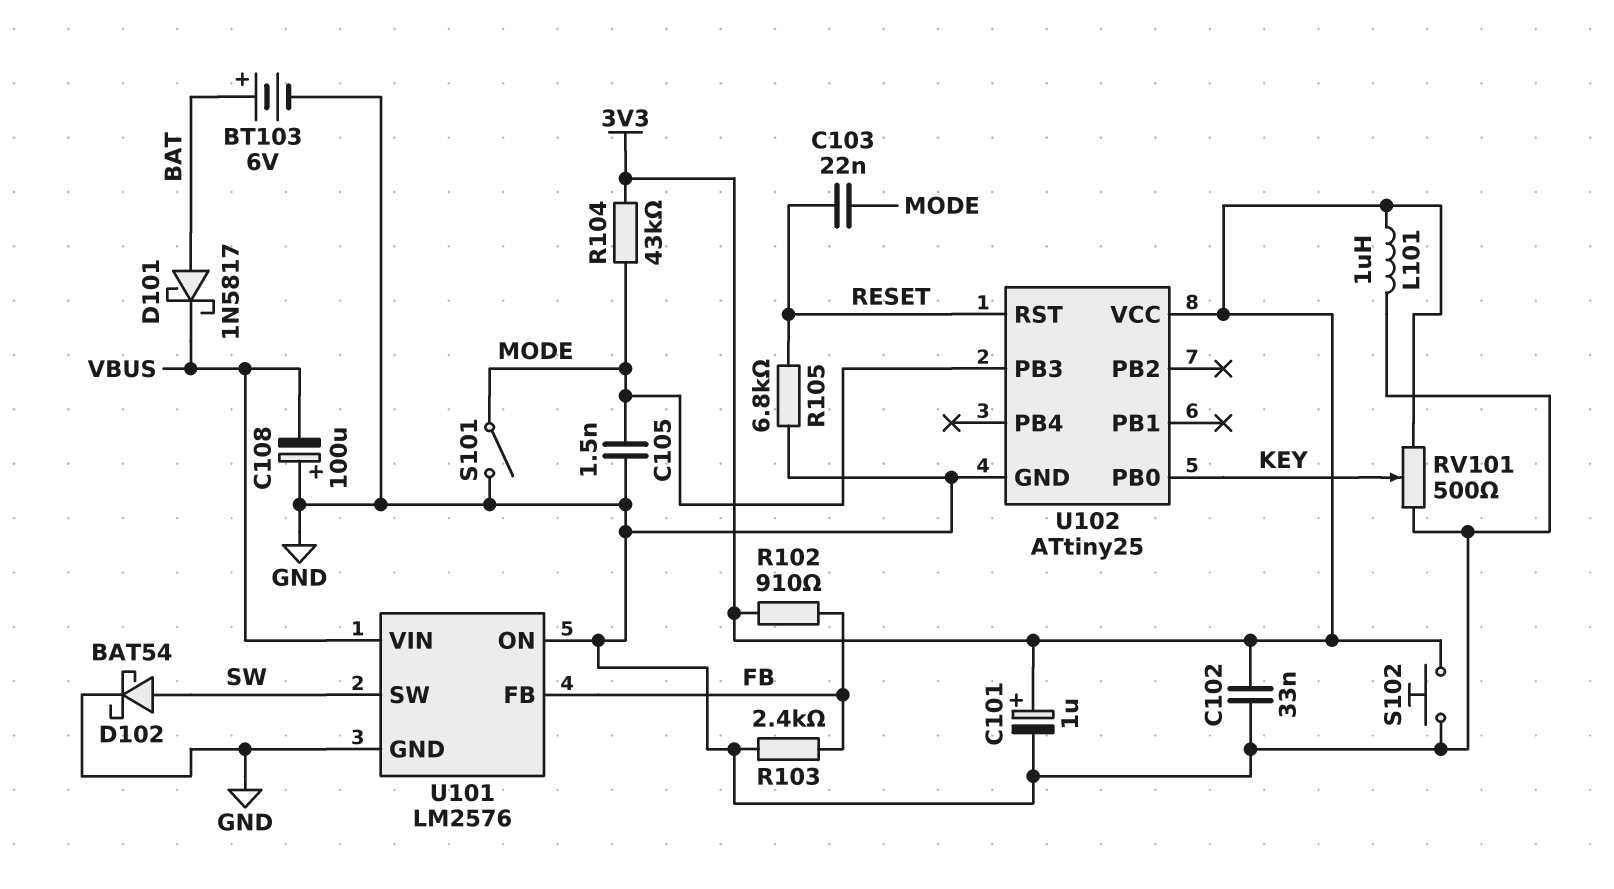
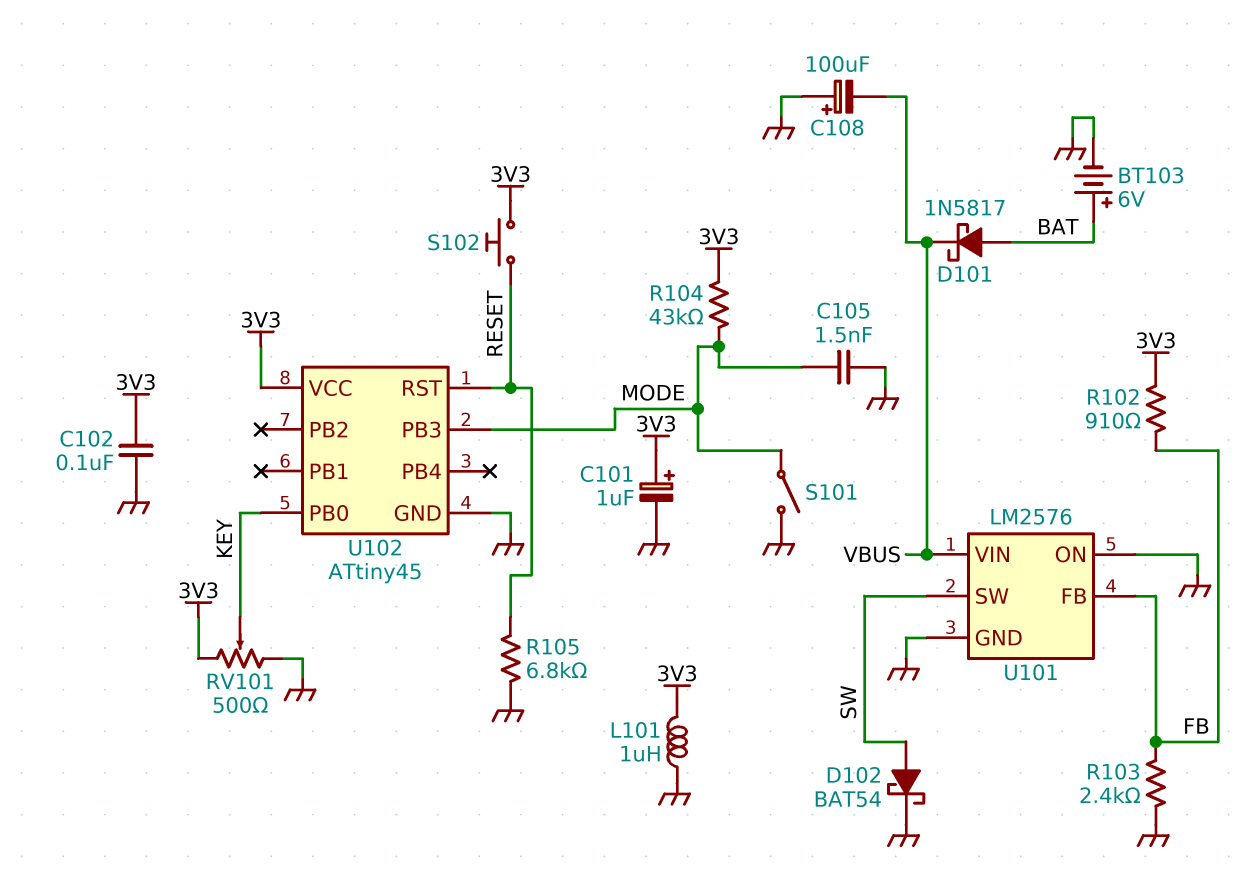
C102: 33nF (3V3, GND) -> 100nF (3V3, GND)
C103: 22nF (MODE, RESET) -> none
S102: button (3V3, GND) -> button (3V3, RESET)
U102: ATtiny25 -> ATtiny45

